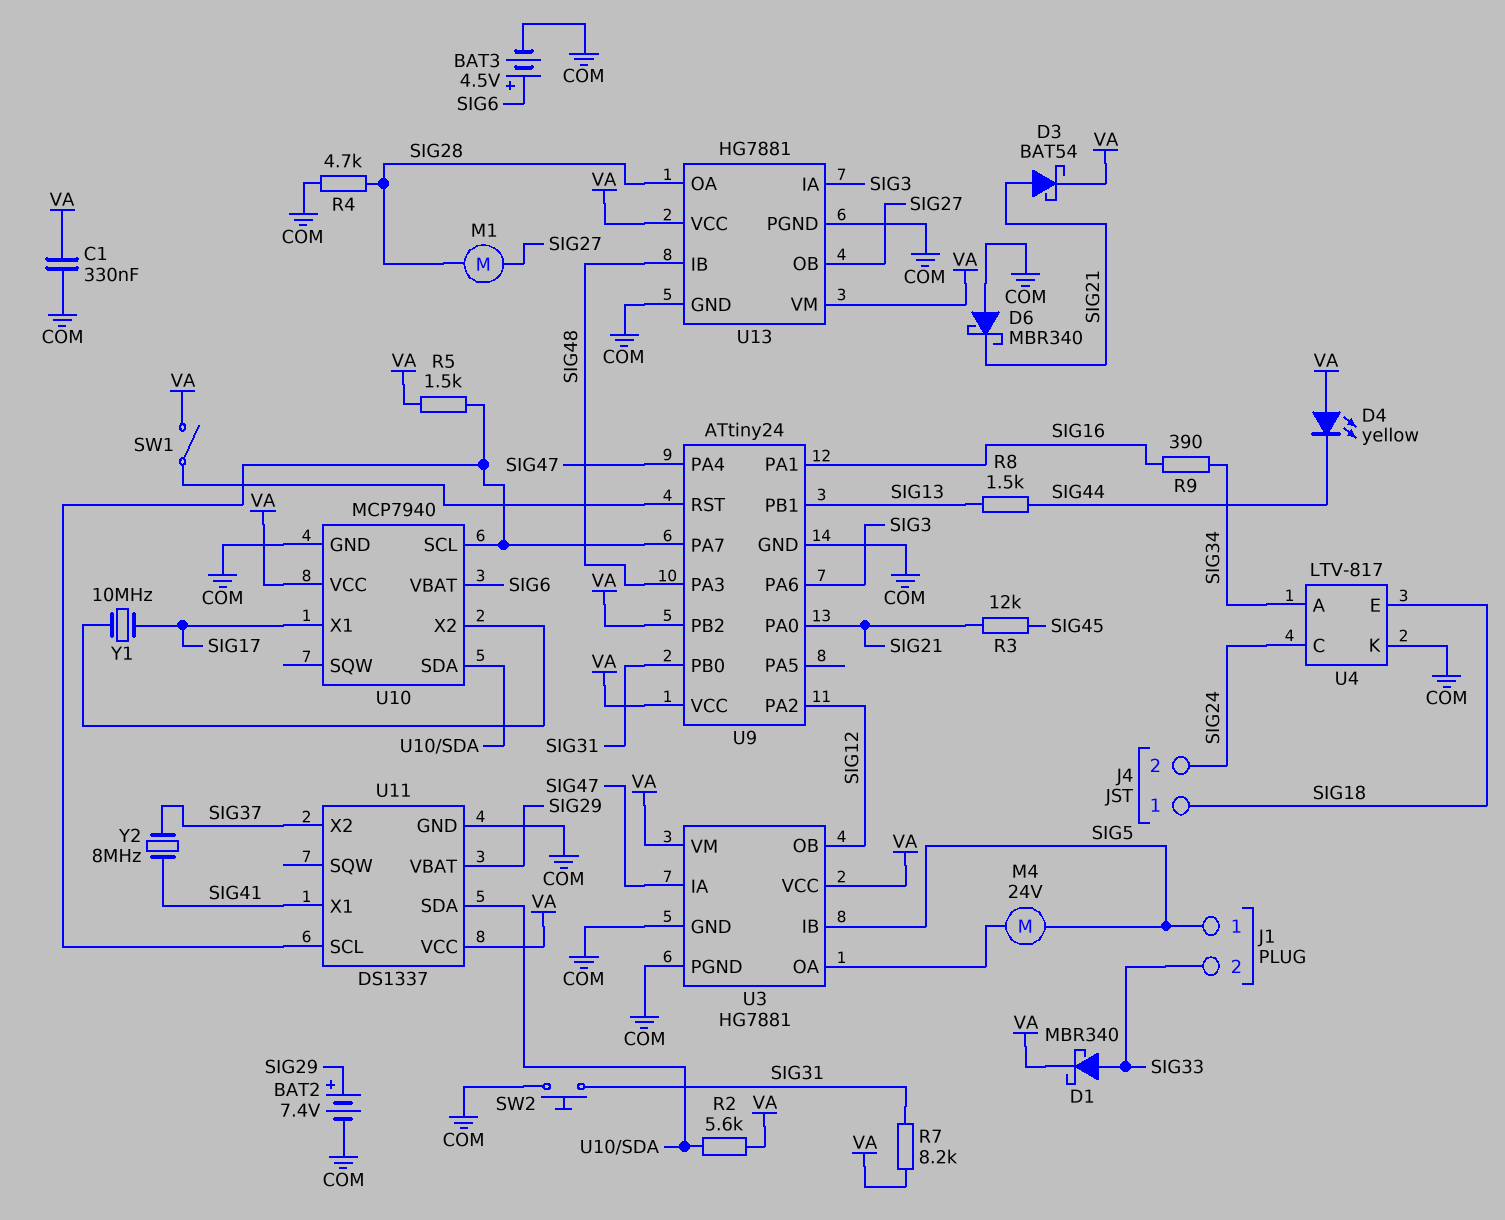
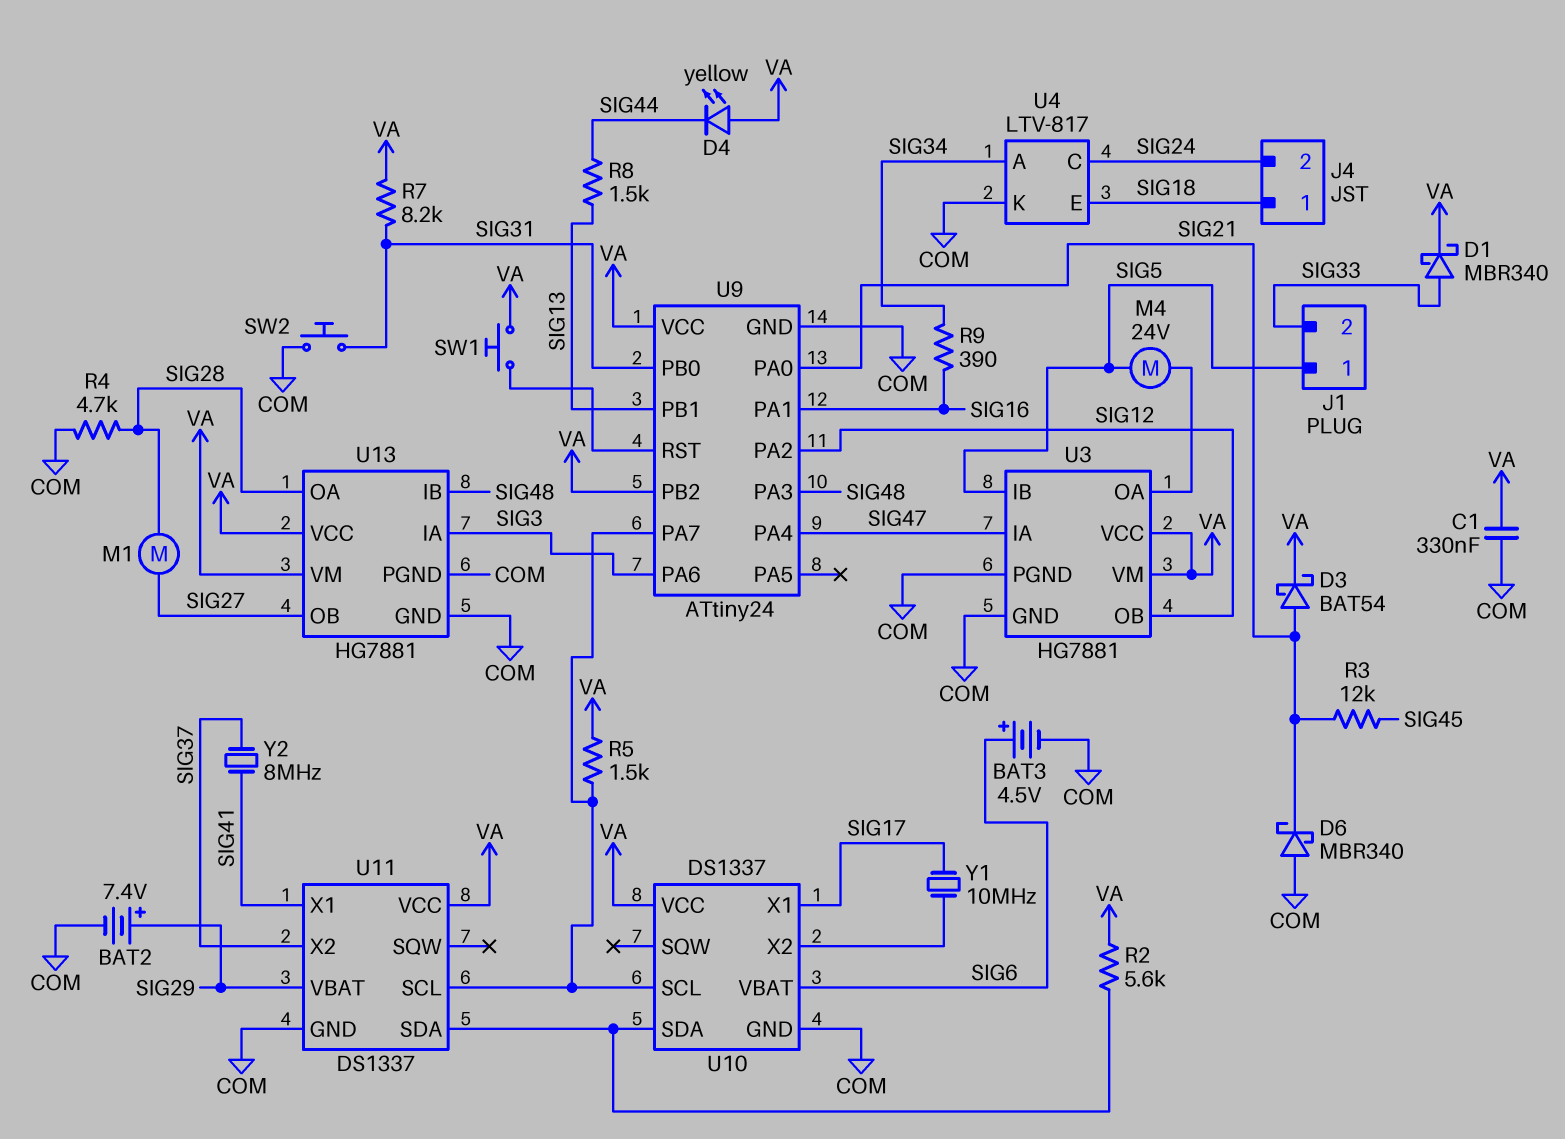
SW1: switch (U9/RST, VA) -> button (U9/RST, VA)
U10: MCP7940 -> DS1337

